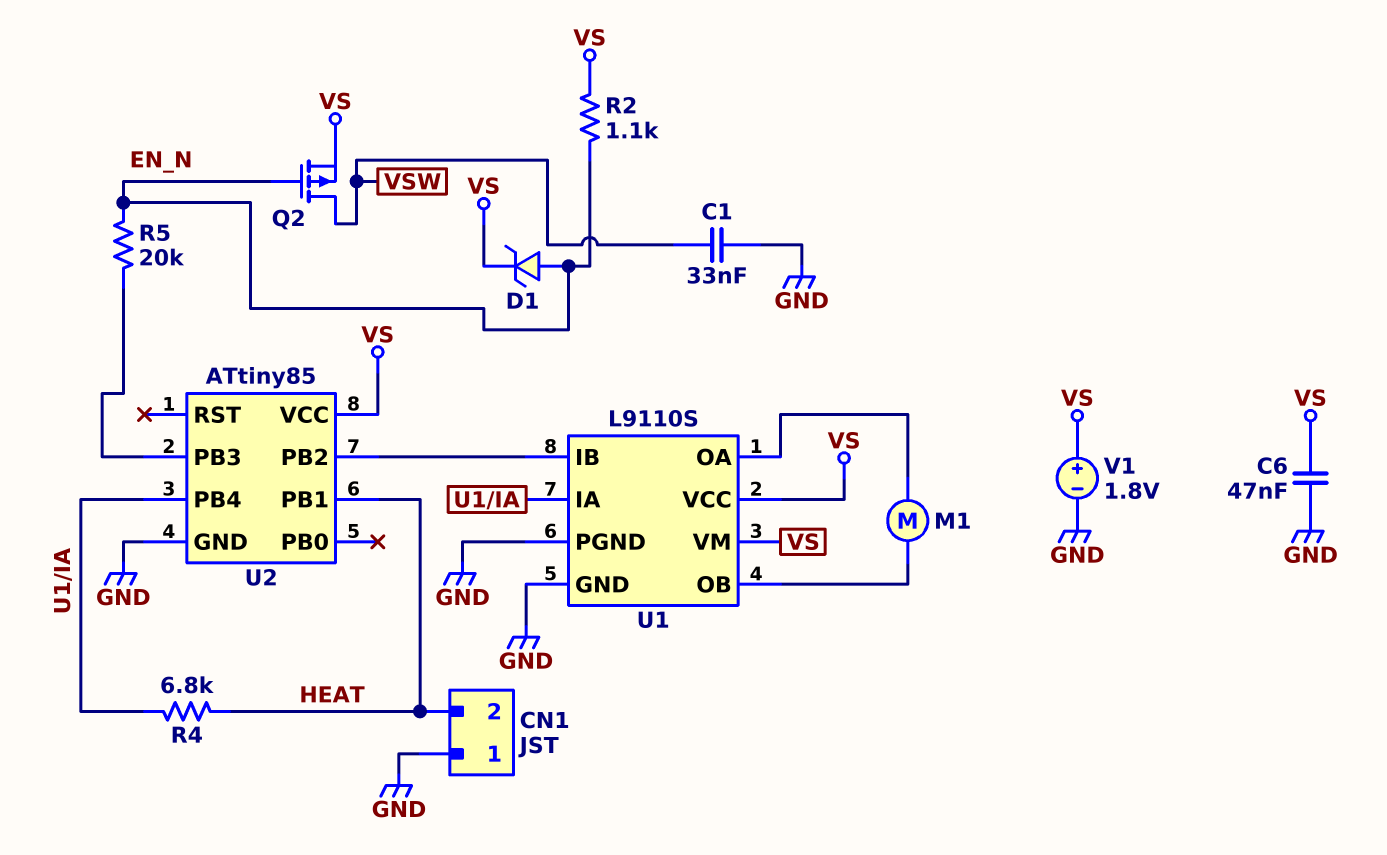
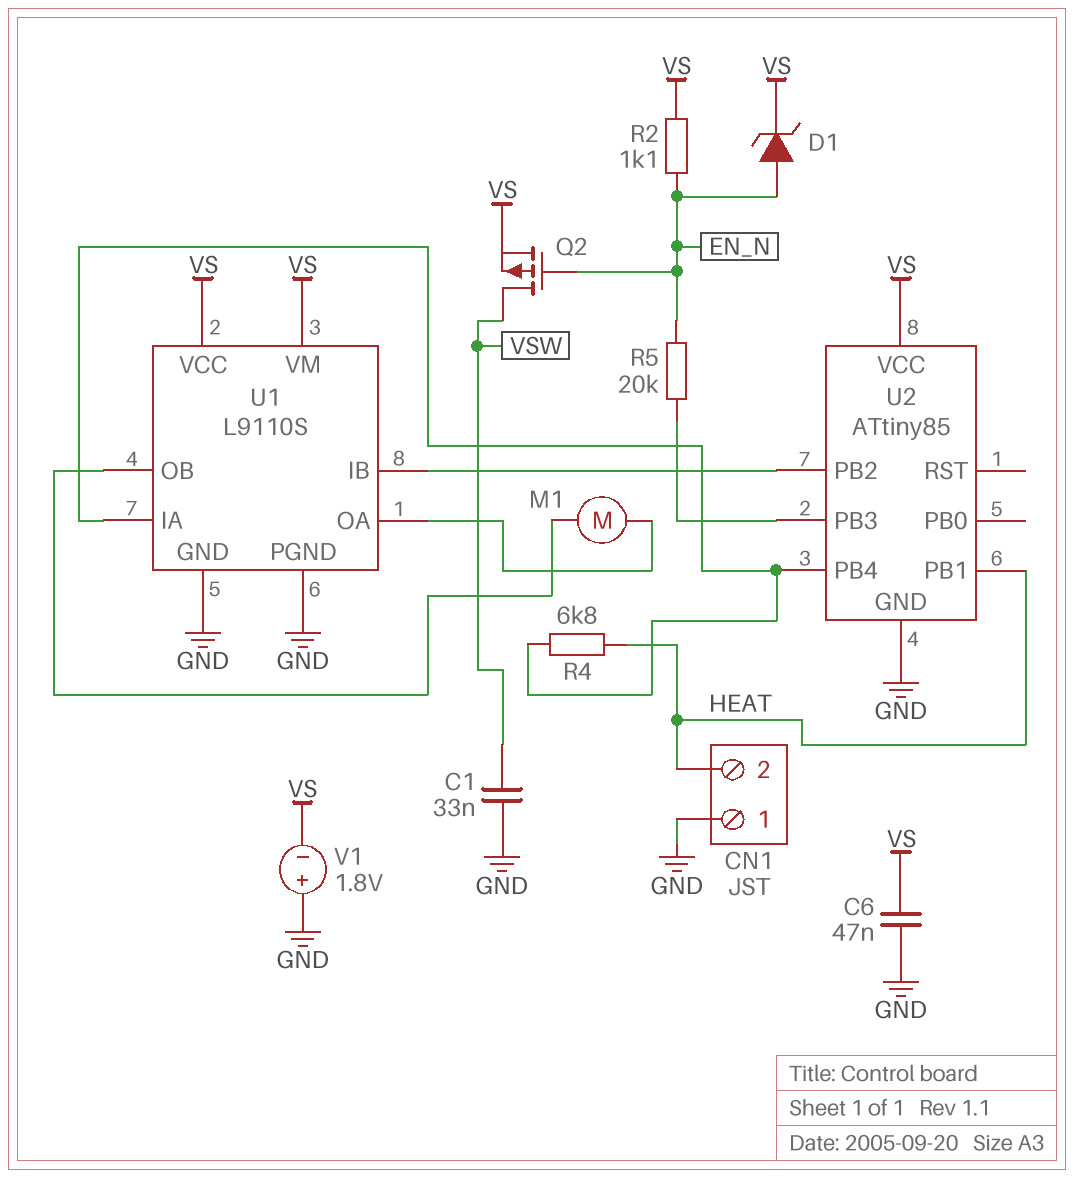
V1: 1.8V (plus VS, minus GND) -> 1.8V (plus GND, minus VS)

